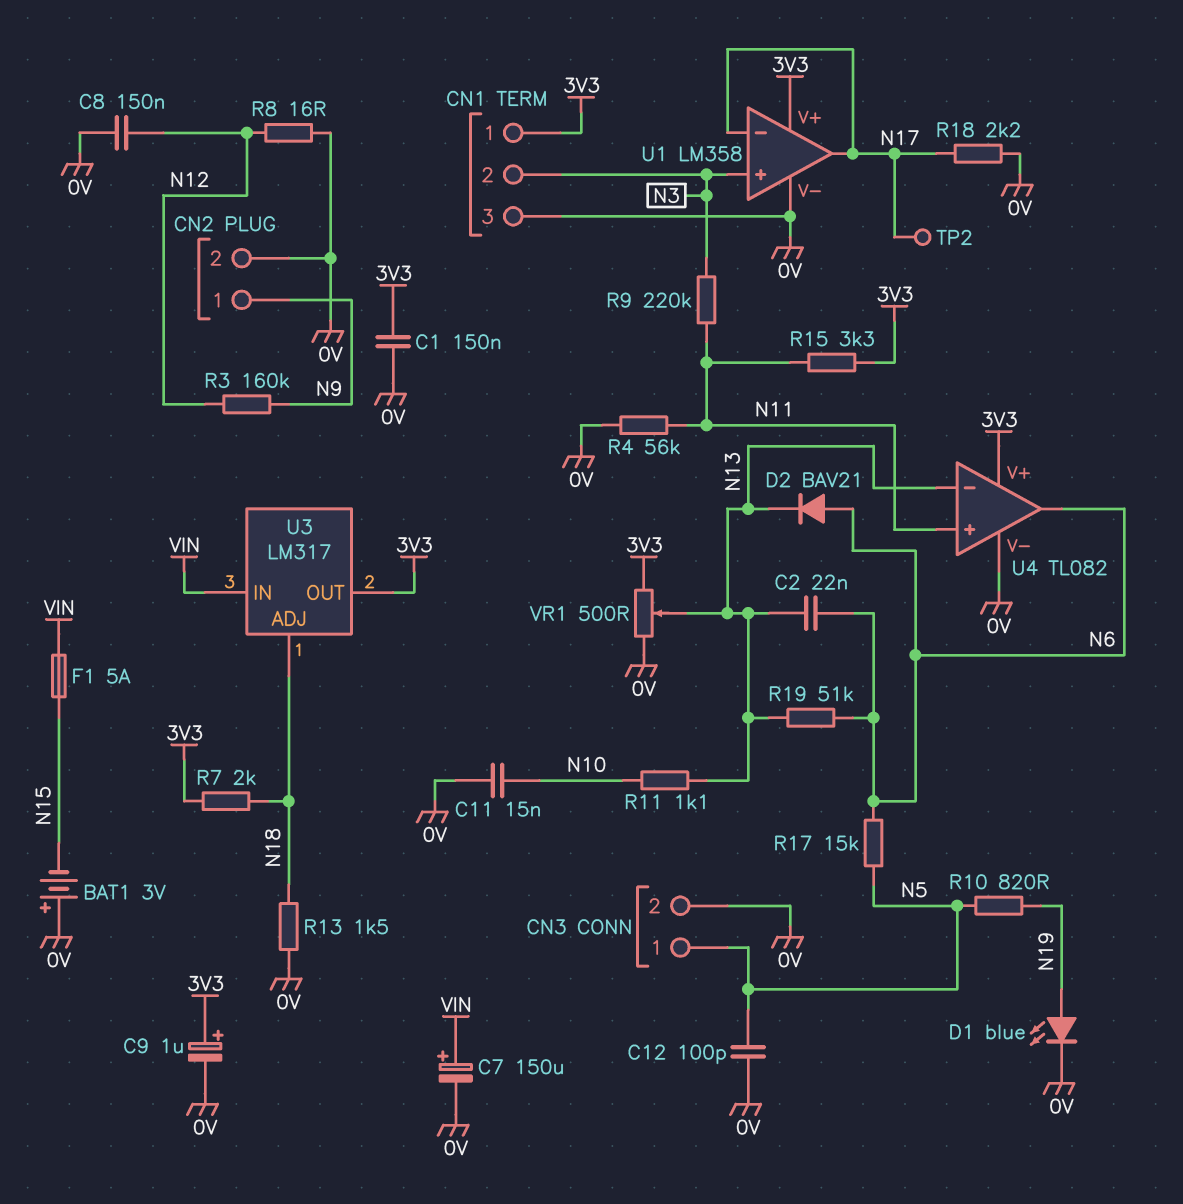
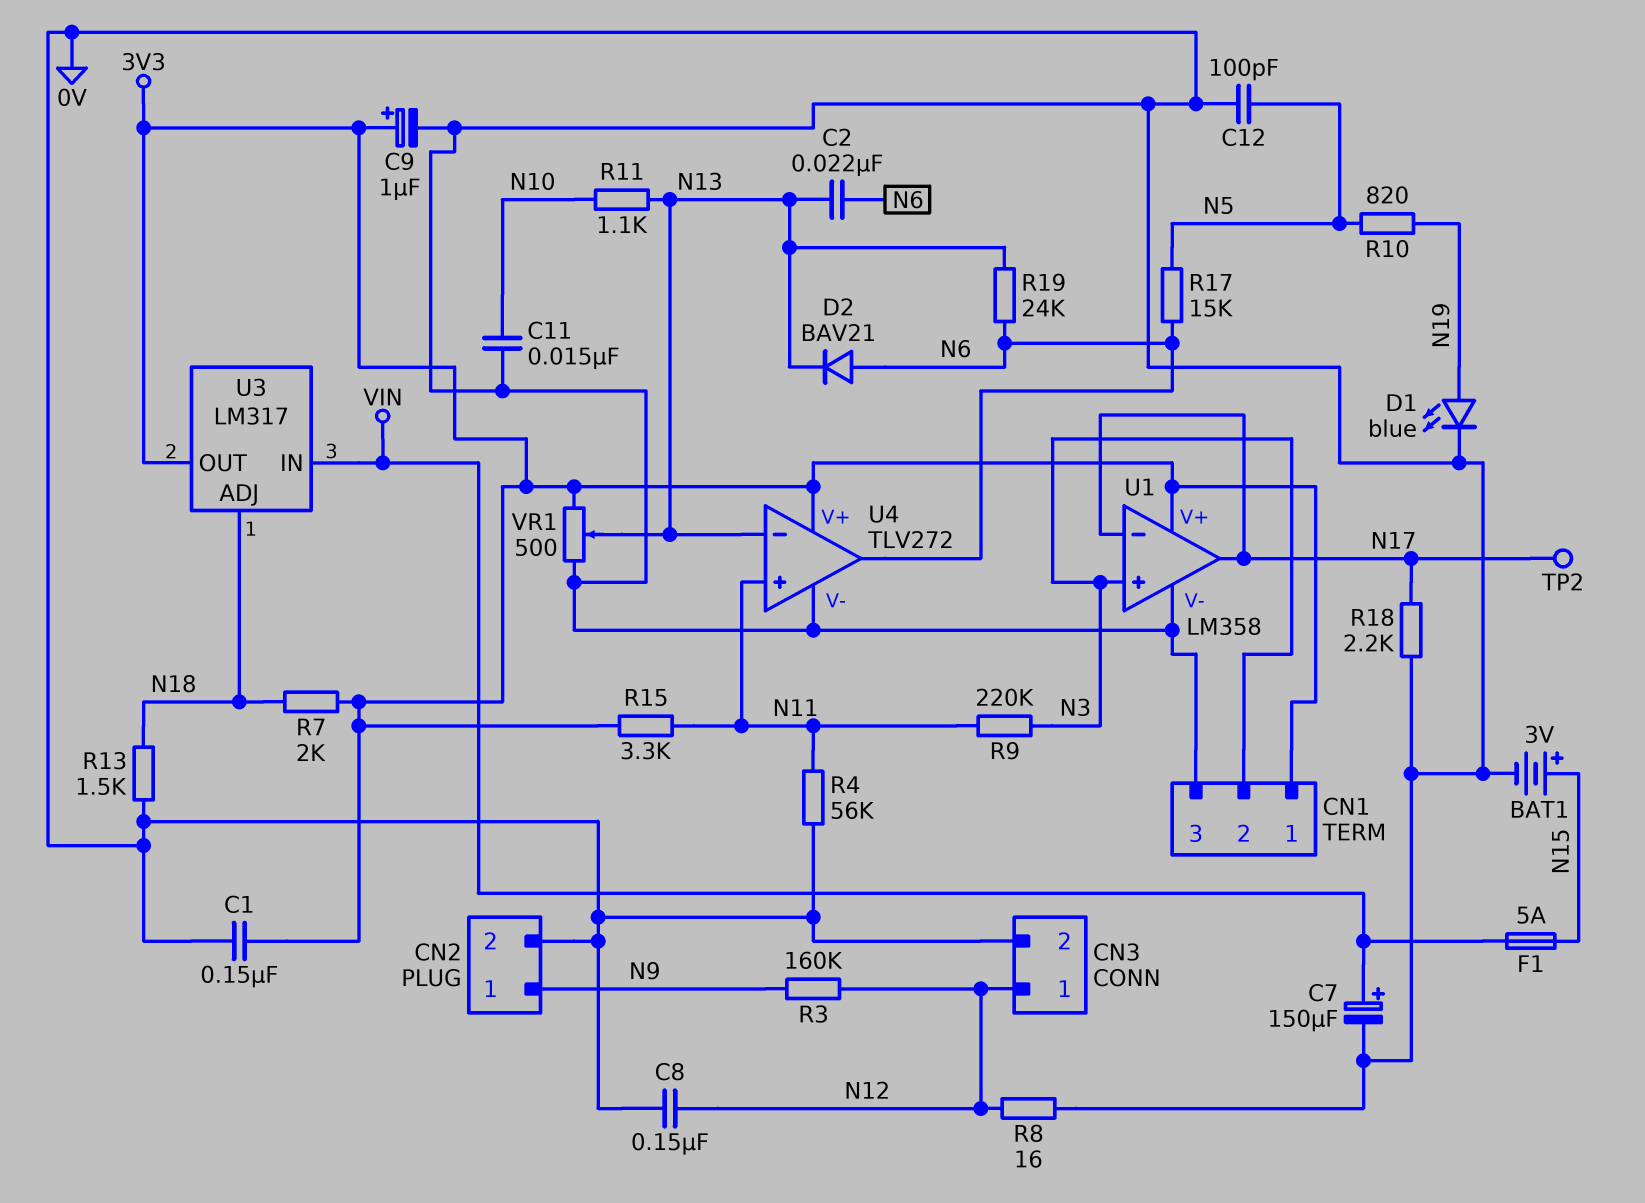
BAT1: 3V (plus 0V, minus N15) -> 3V (plus N15, minus 0V)
CN3 pin 1: N5 -> N12
R19: 51k (N6, N13) -> 24k (N6, N13)
U4: TL082 -> TLV272

